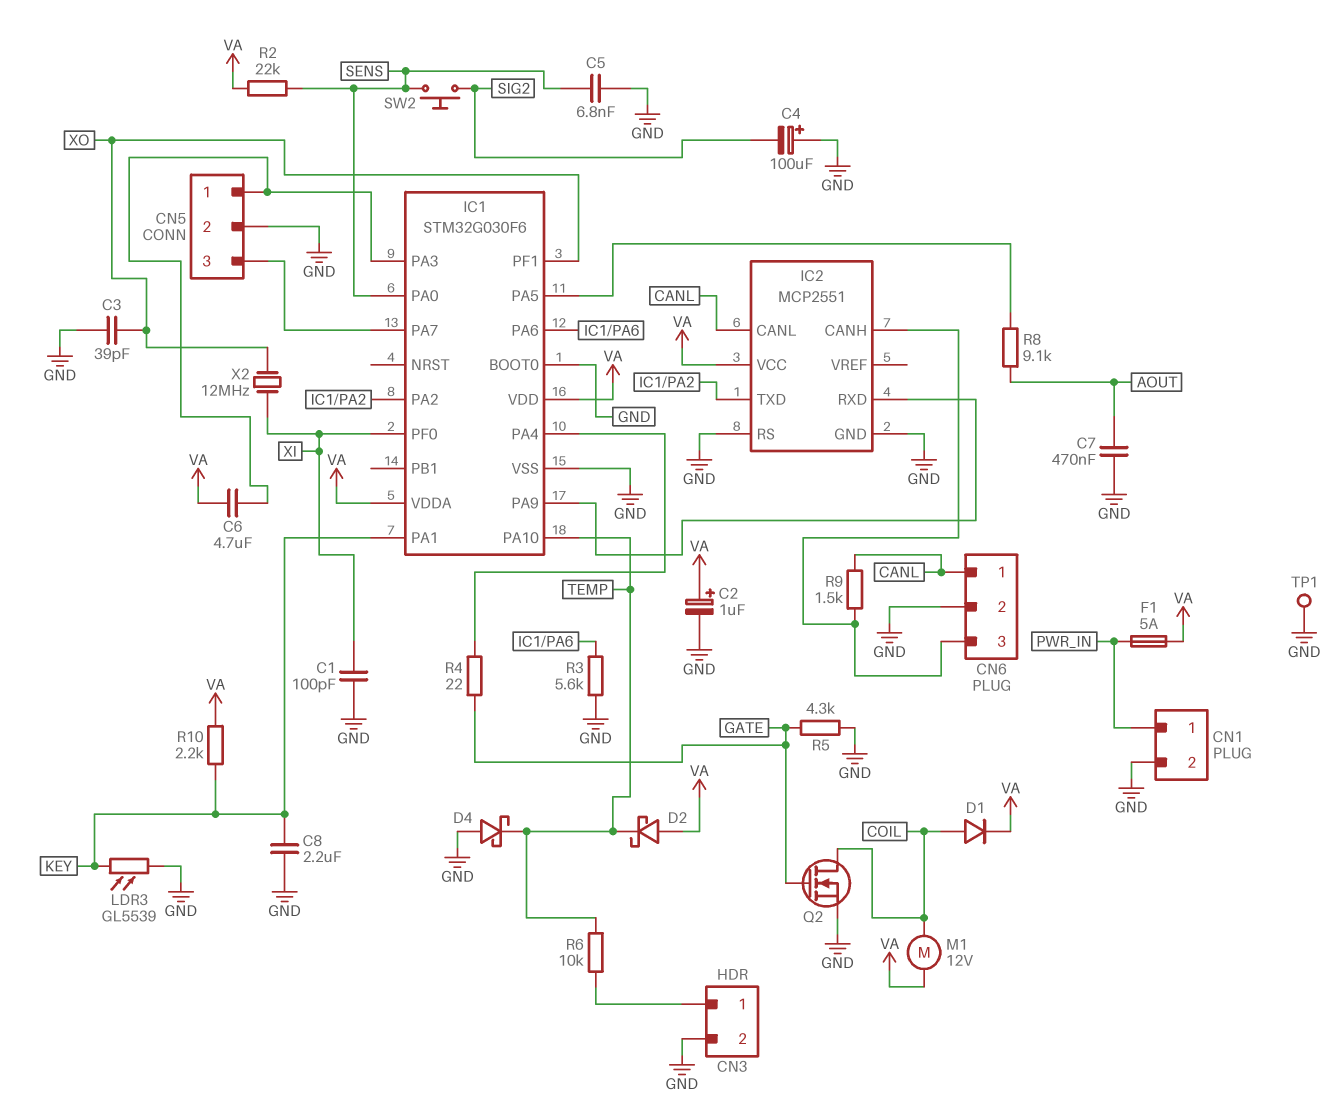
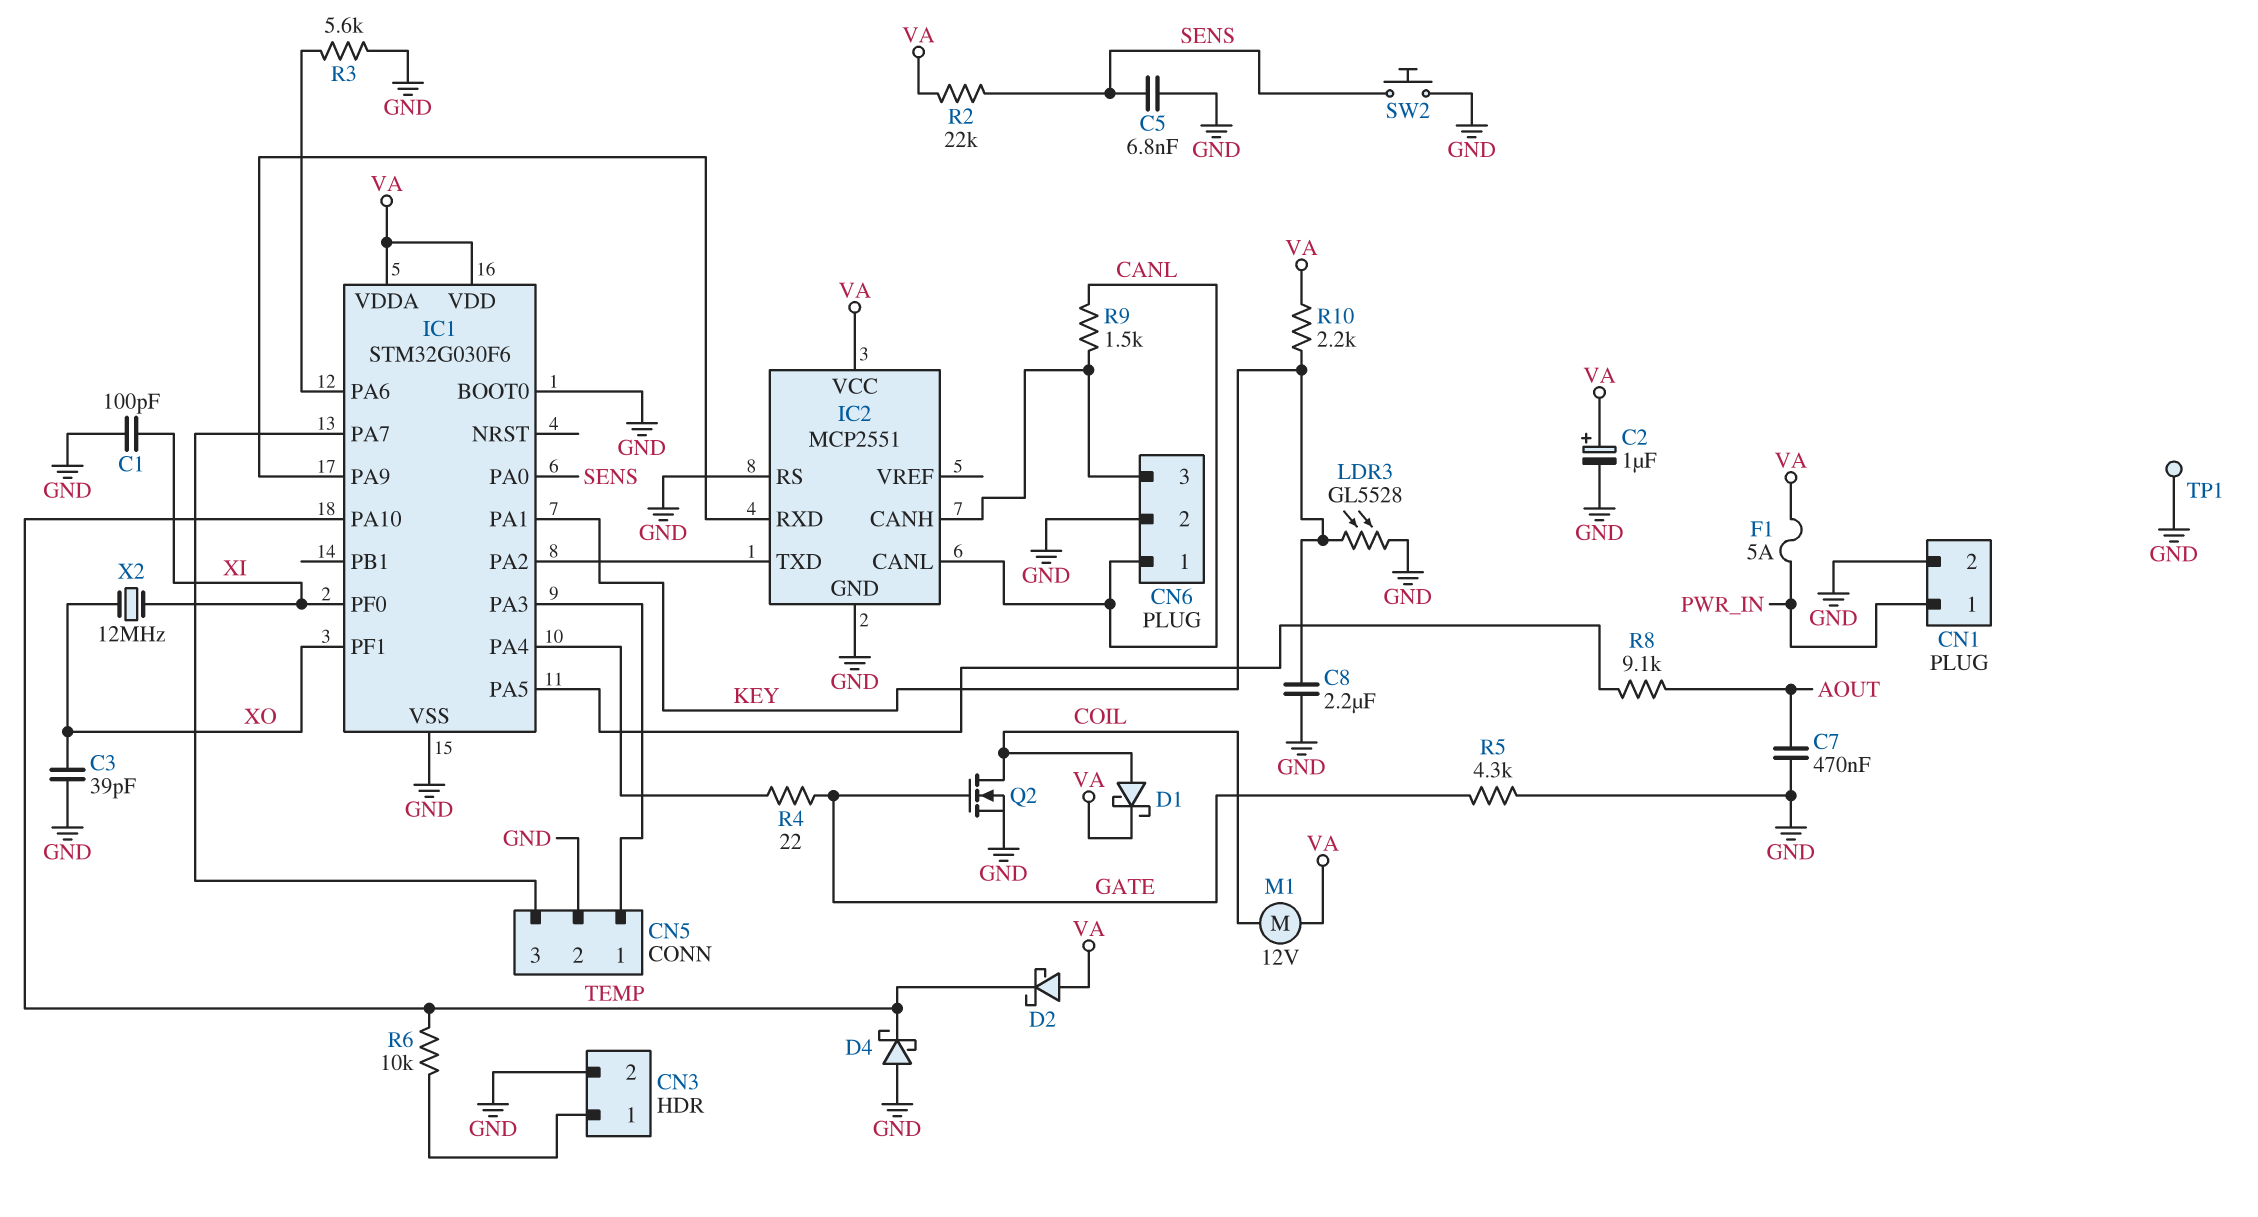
C4: 100uF (plus GND, minus SIG2) -> none
C6: 4.7uF (CN5/1, VA) -> none
D1: diode (A COIL, K VA) -> schottky (A COIL, K VA)
LDR3: GL5539 (GND, KEY) -> GL5528 (GND, KEY)
SW2: button (SENS, SIG2) -> button (GND, SENS)

